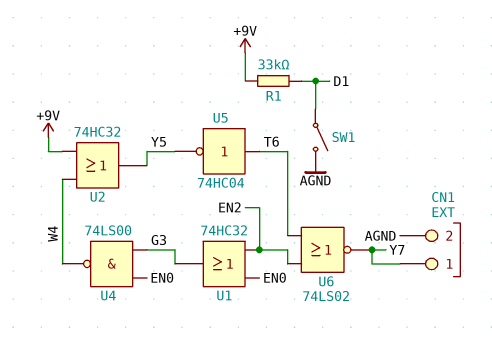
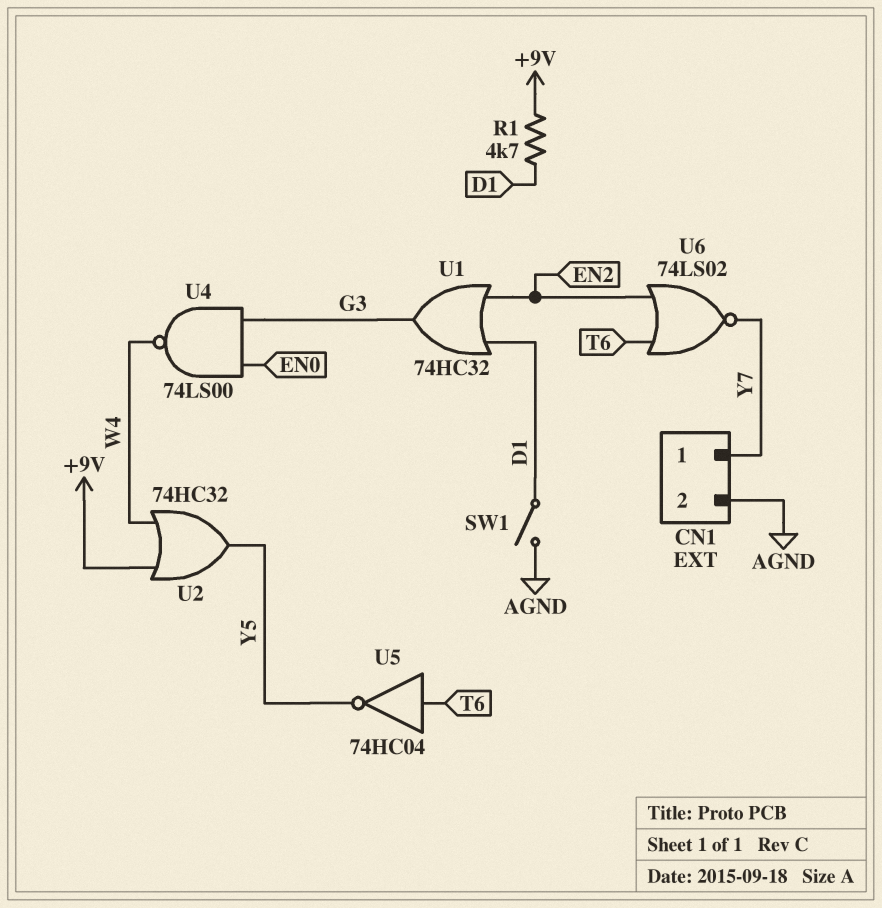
R1: 33k (+9V, D1) -> 4.7k (+9V, D1)
U1: OR 74HC32 (in EN0, in EN2, out G3) -> OR 74HC32 (in D1, in EN2, out G3)

